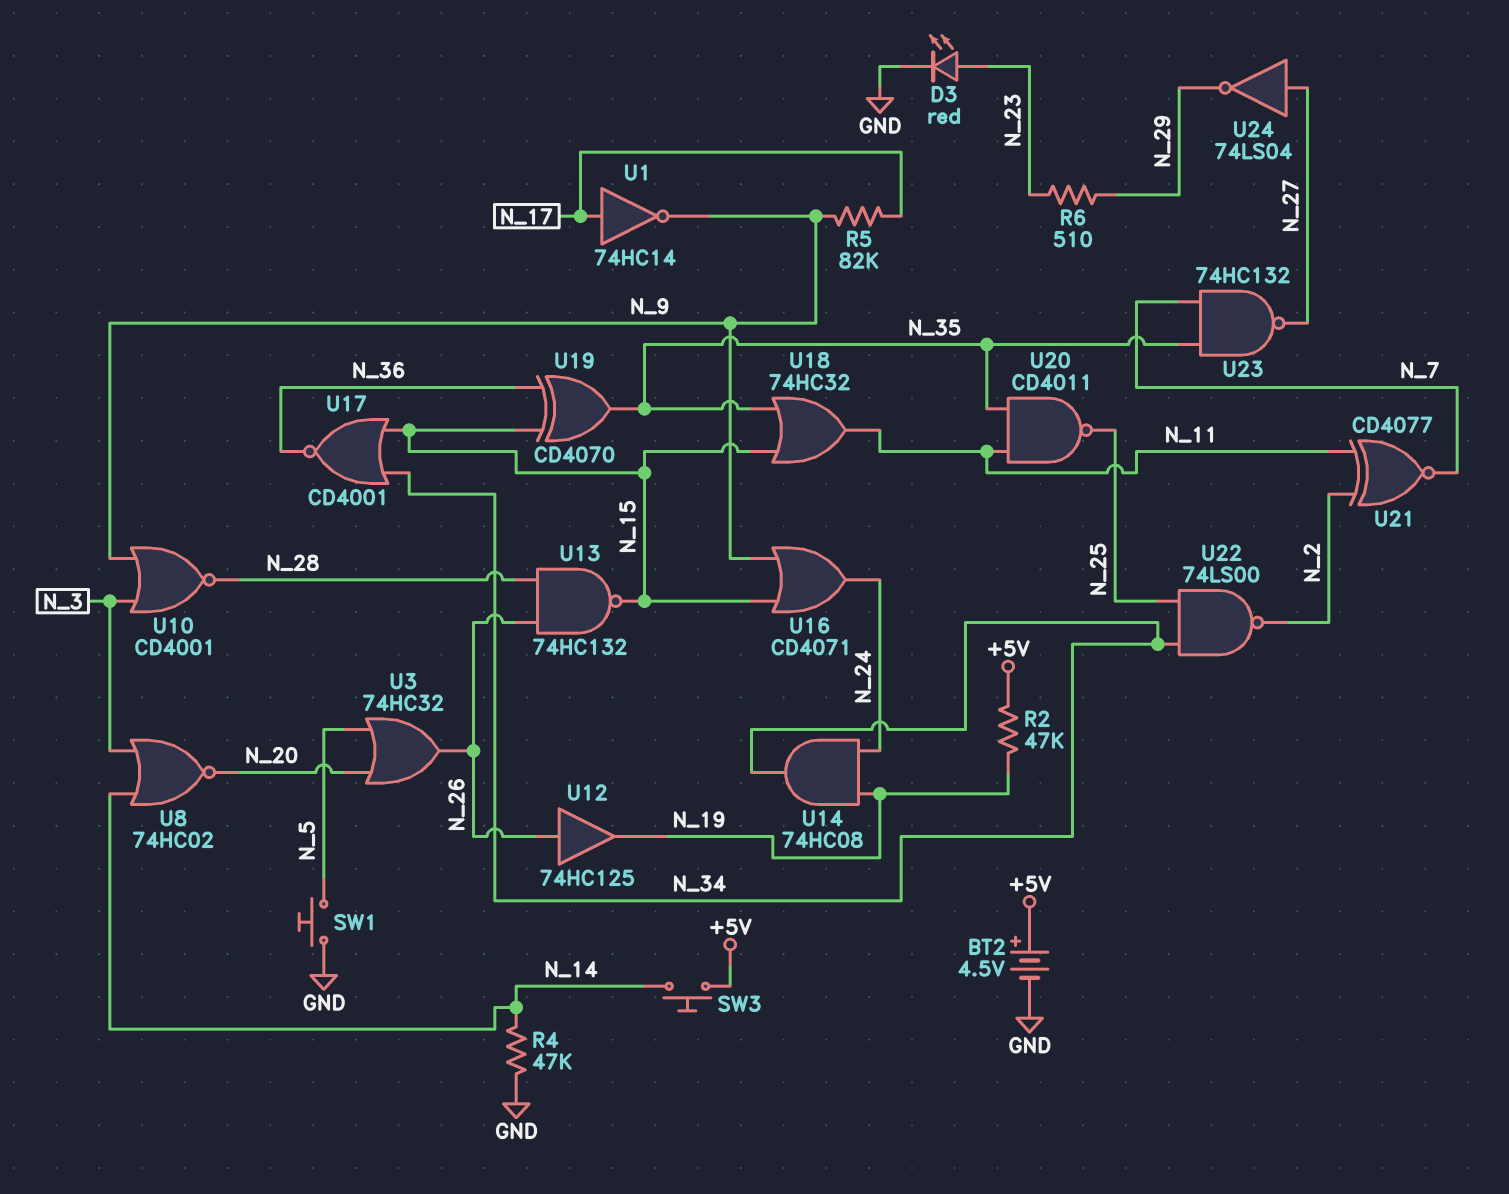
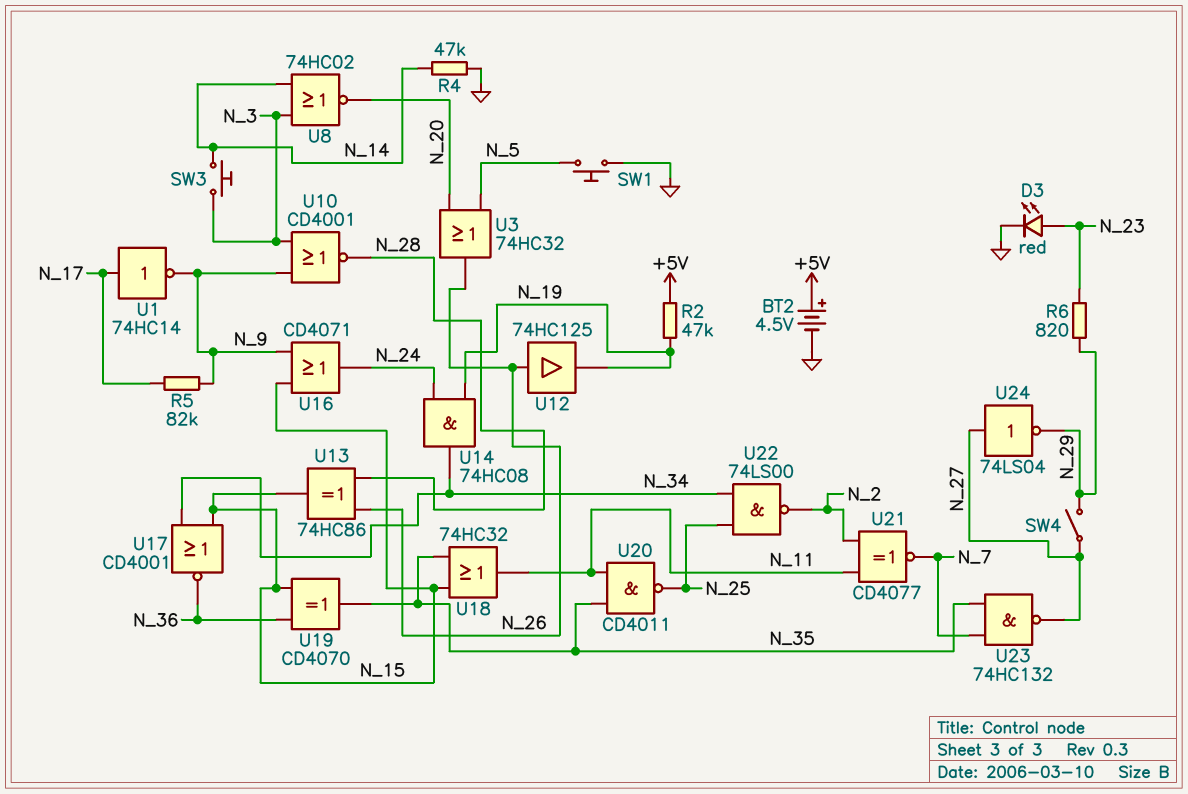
R6: 510 (N_23, N_29) -> 820 (N_23, N_29)
SW3: button (+5V, N_14) -> button (N_3, N_14)
SW4: none -> switch (N_27, N_29)
U13: NAND 74HC132 (in N_26, in N_28, out N_15) -> XOR 74HC86 (in N_26, in N_28, out N_15)

